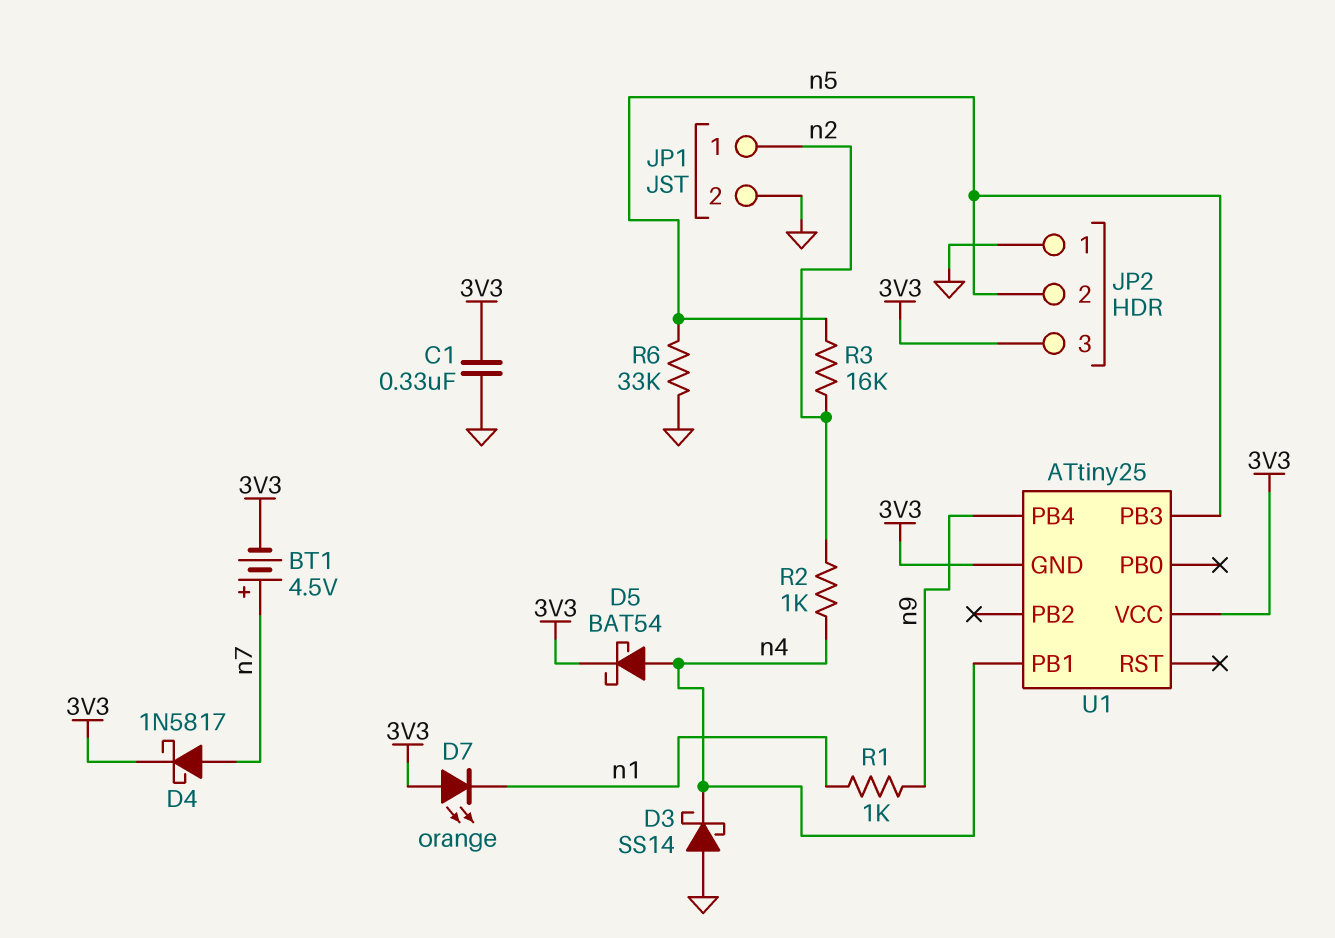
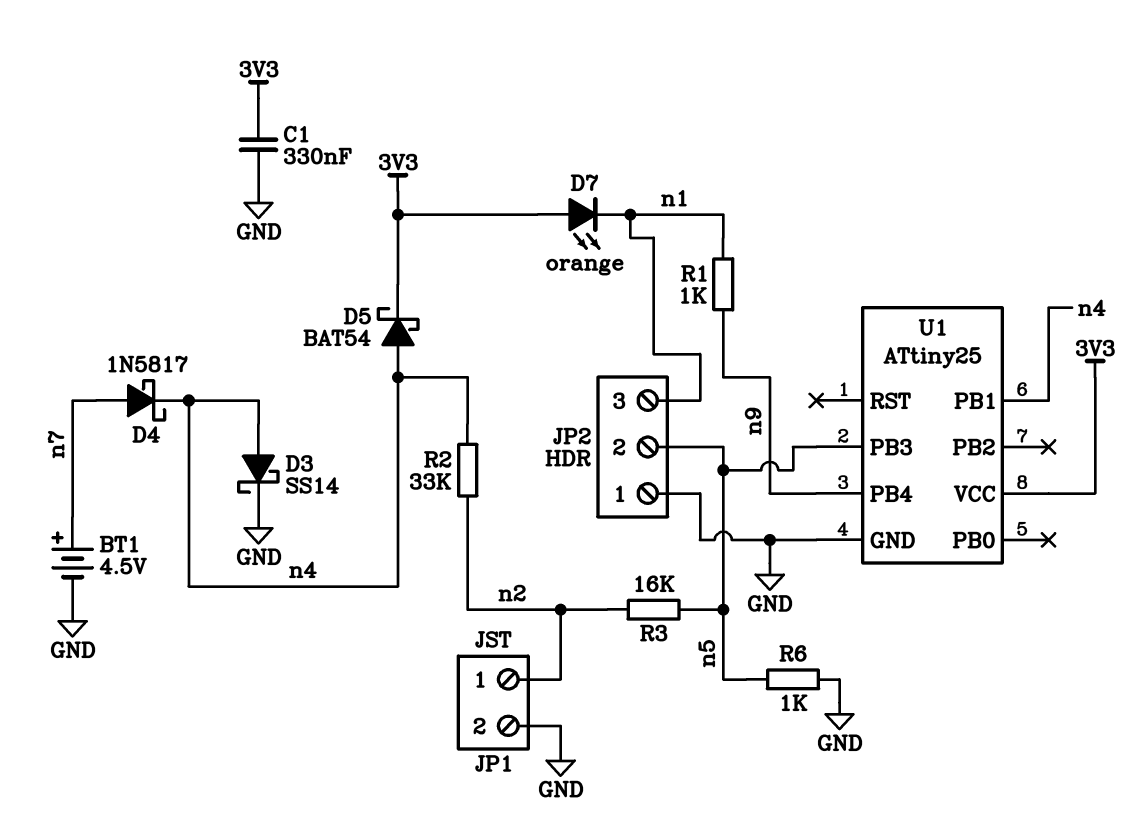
BT1: 4.5V (plus n7, minus 3V3) -> 4.5V (plus n7, minus GND)
D3: schottky SS14 (A GND, K n4) -> schottky SS14 (A n4, K GND)
D4: schottky 1N5817 (A n7, K 3V3) -> schottky 1N5817 (A n7, K n4)
JP2 pin 3: 3V3 -> n1
R2: 1k (n2, n4) -> 33k (n2, n4)
R6: 33k (GND, n5) -> 1k (GND, n5)
U1 pin GND: 3V3 -> GND

